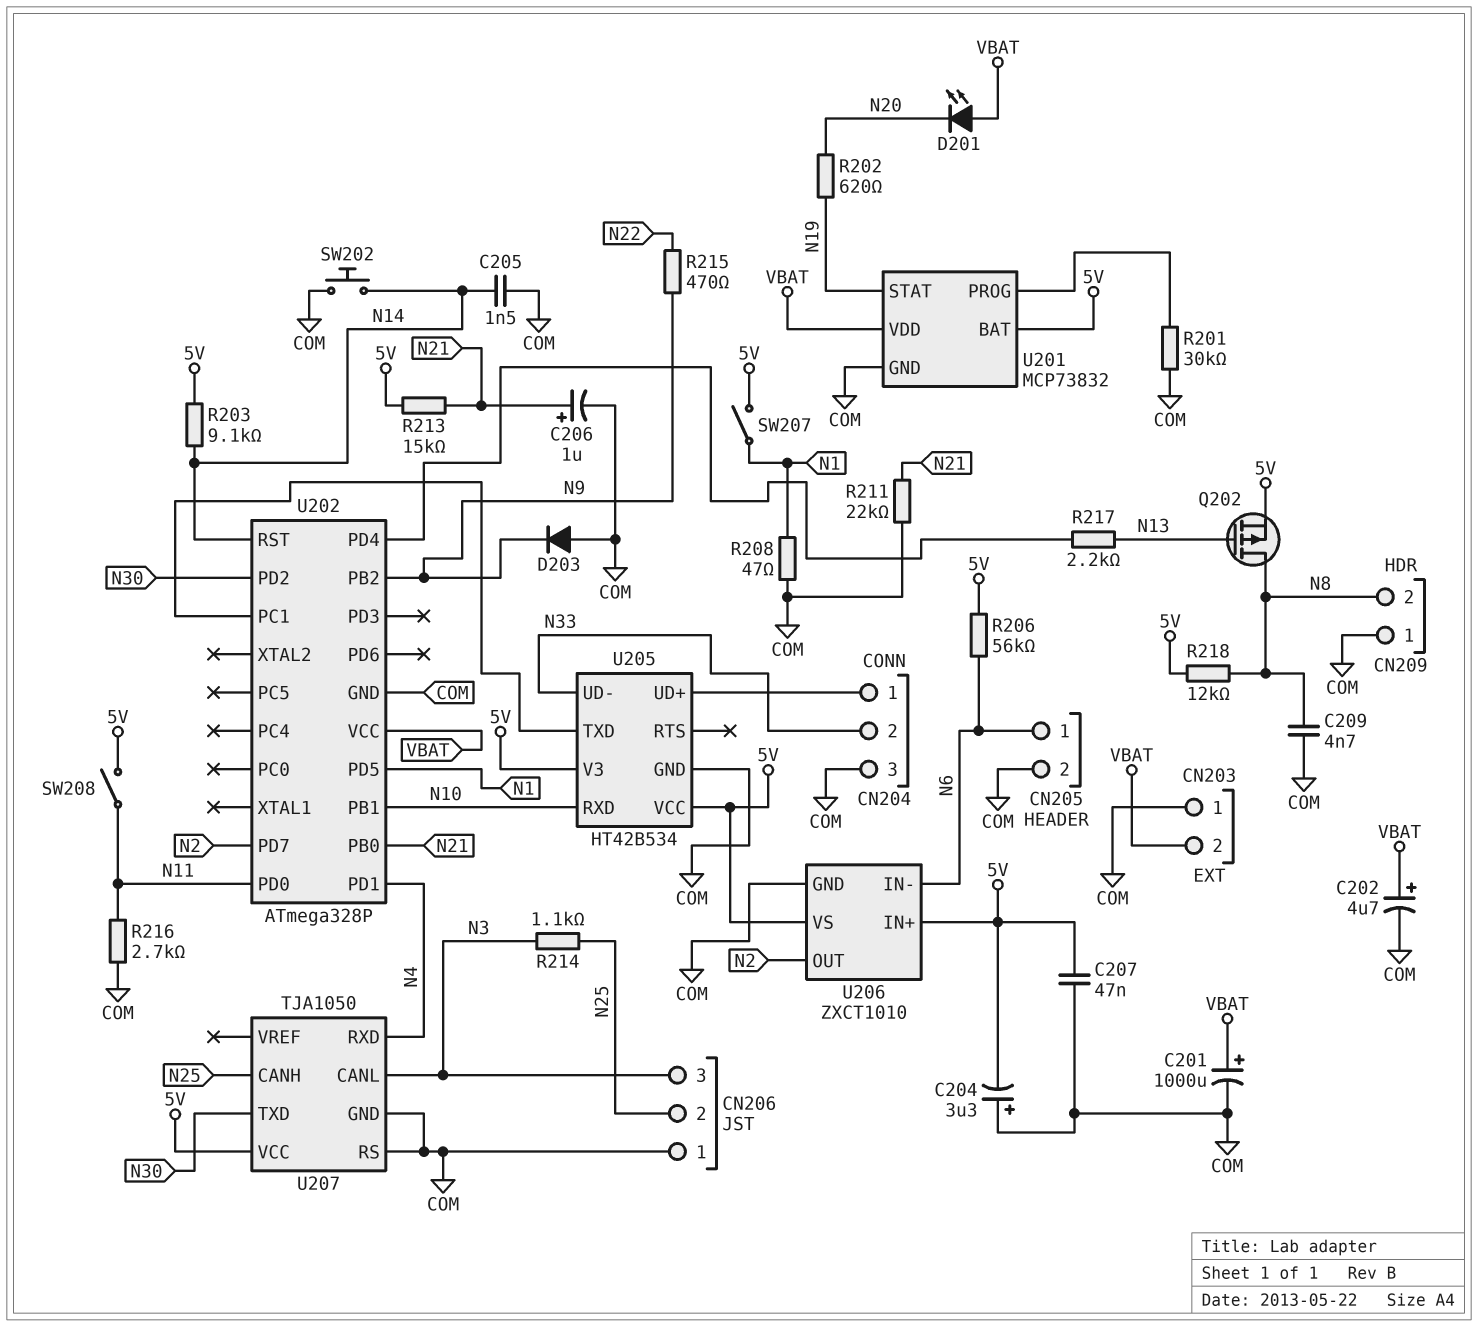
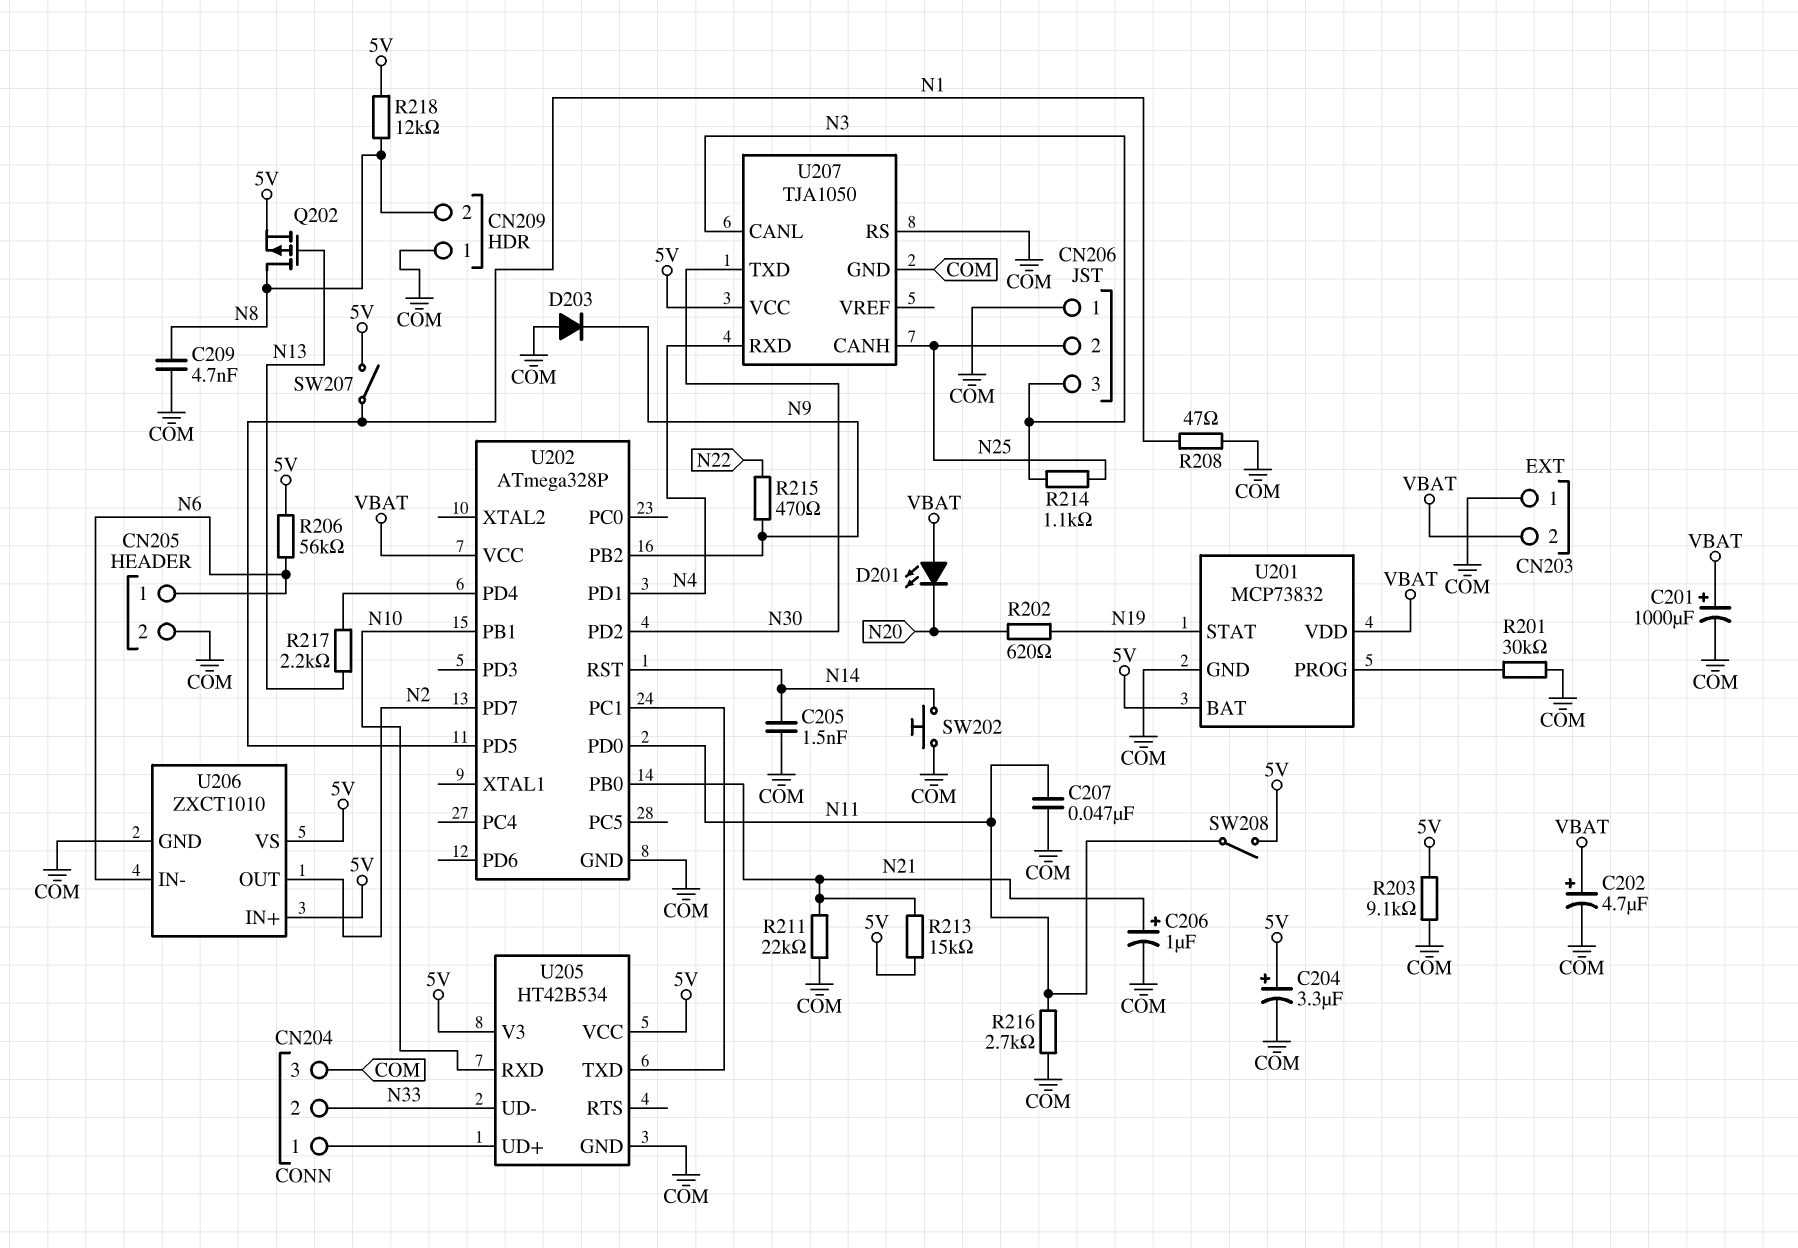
C204: 3.3uF (plus COM, minus 5V) -> 3.3uF (plus 5V, minus COM)
C207: 47nF (5V, COM) -> 47nF (COM, N11)
R203: 9.1k (5V, N14) -> 9.1k (5V, COM)

